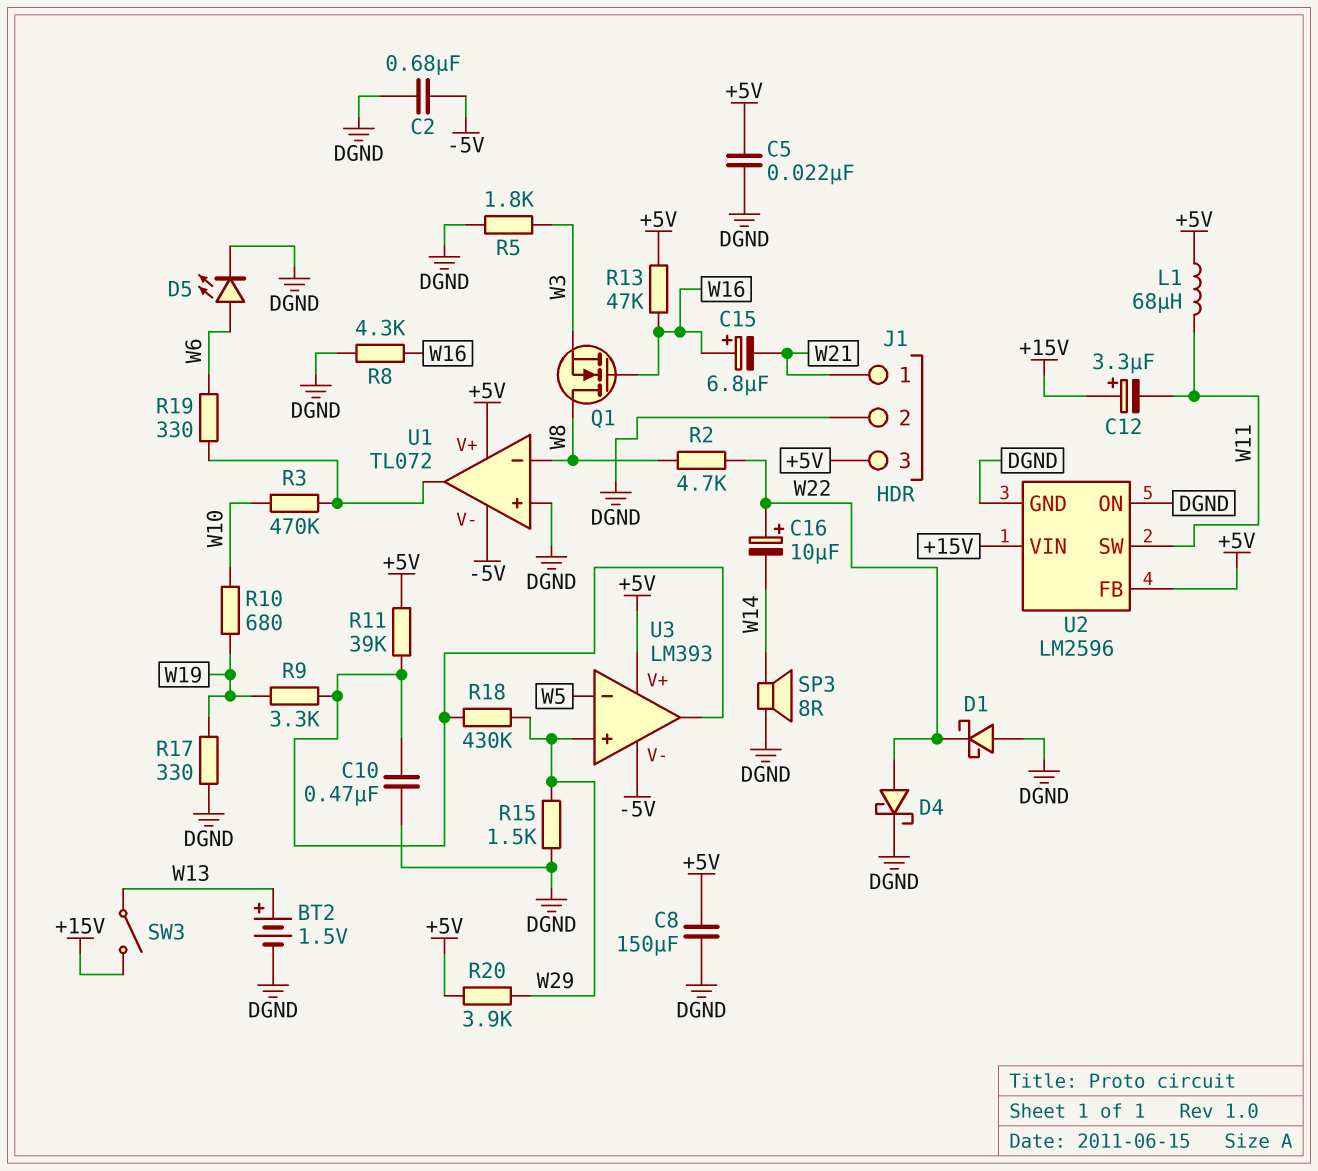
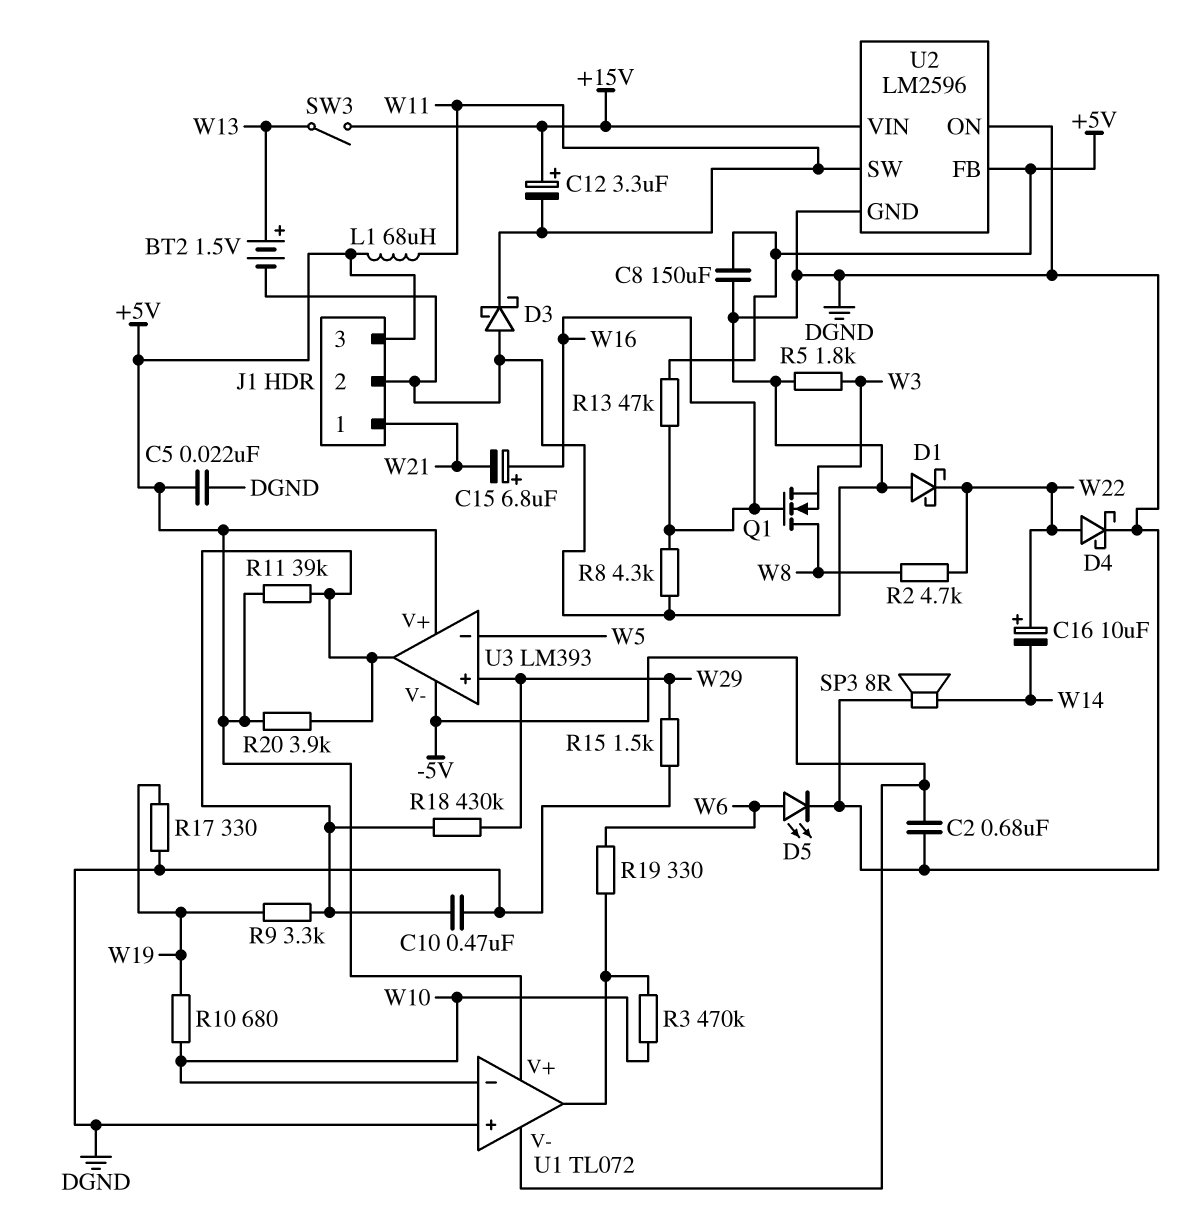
D3: none -> schottky (A DGND, K W11)
R20: 3.9k (+5V, W29) -> 3.9k (+5V, U3/out)
U1 pin in-: W8 -> W10

